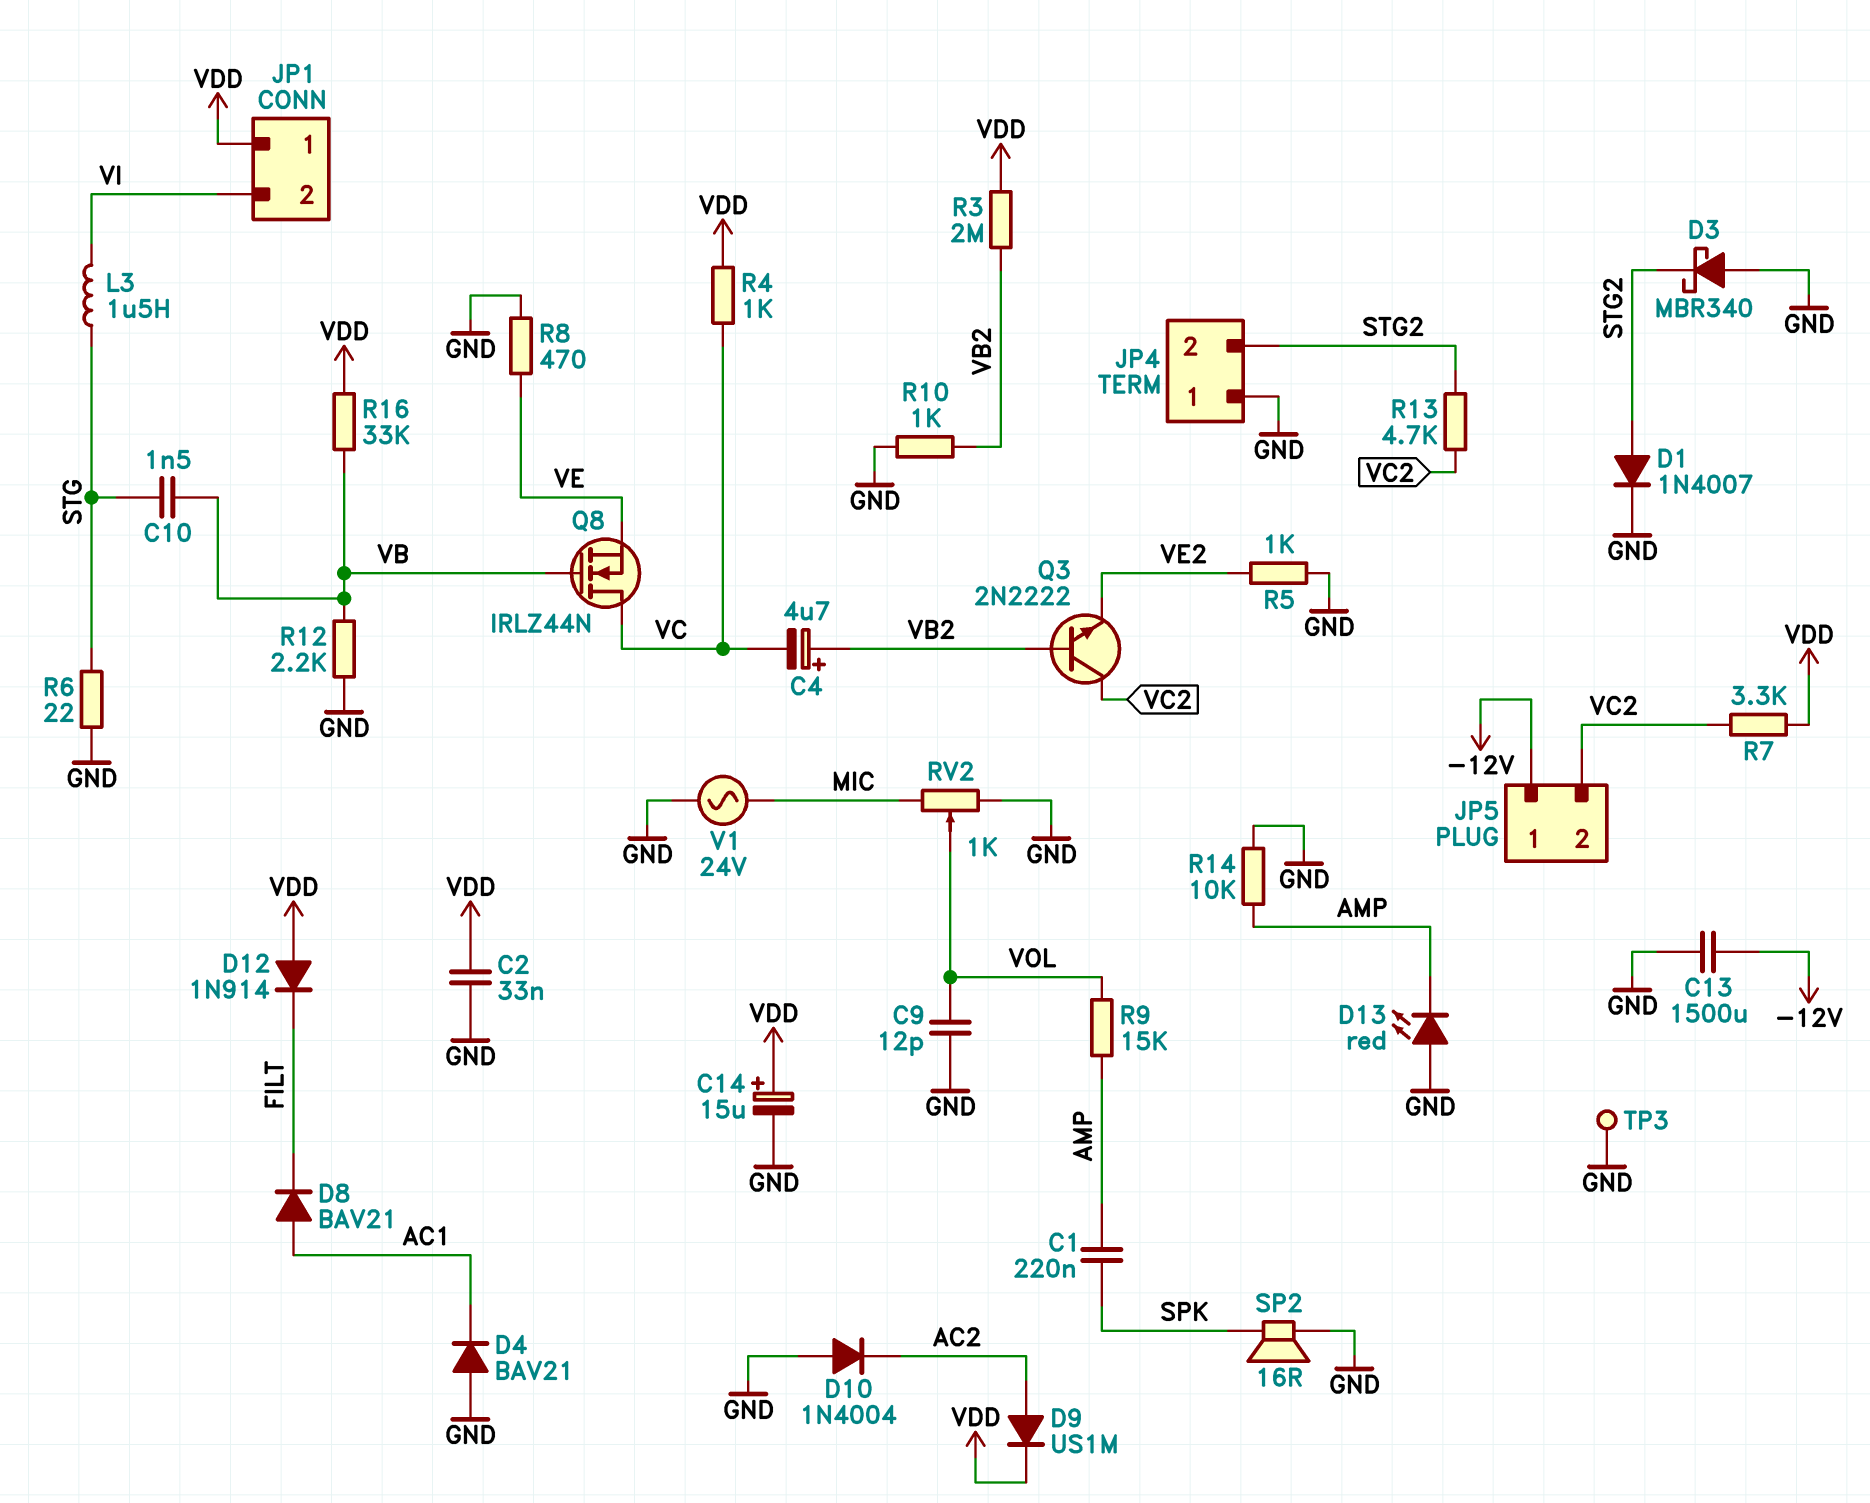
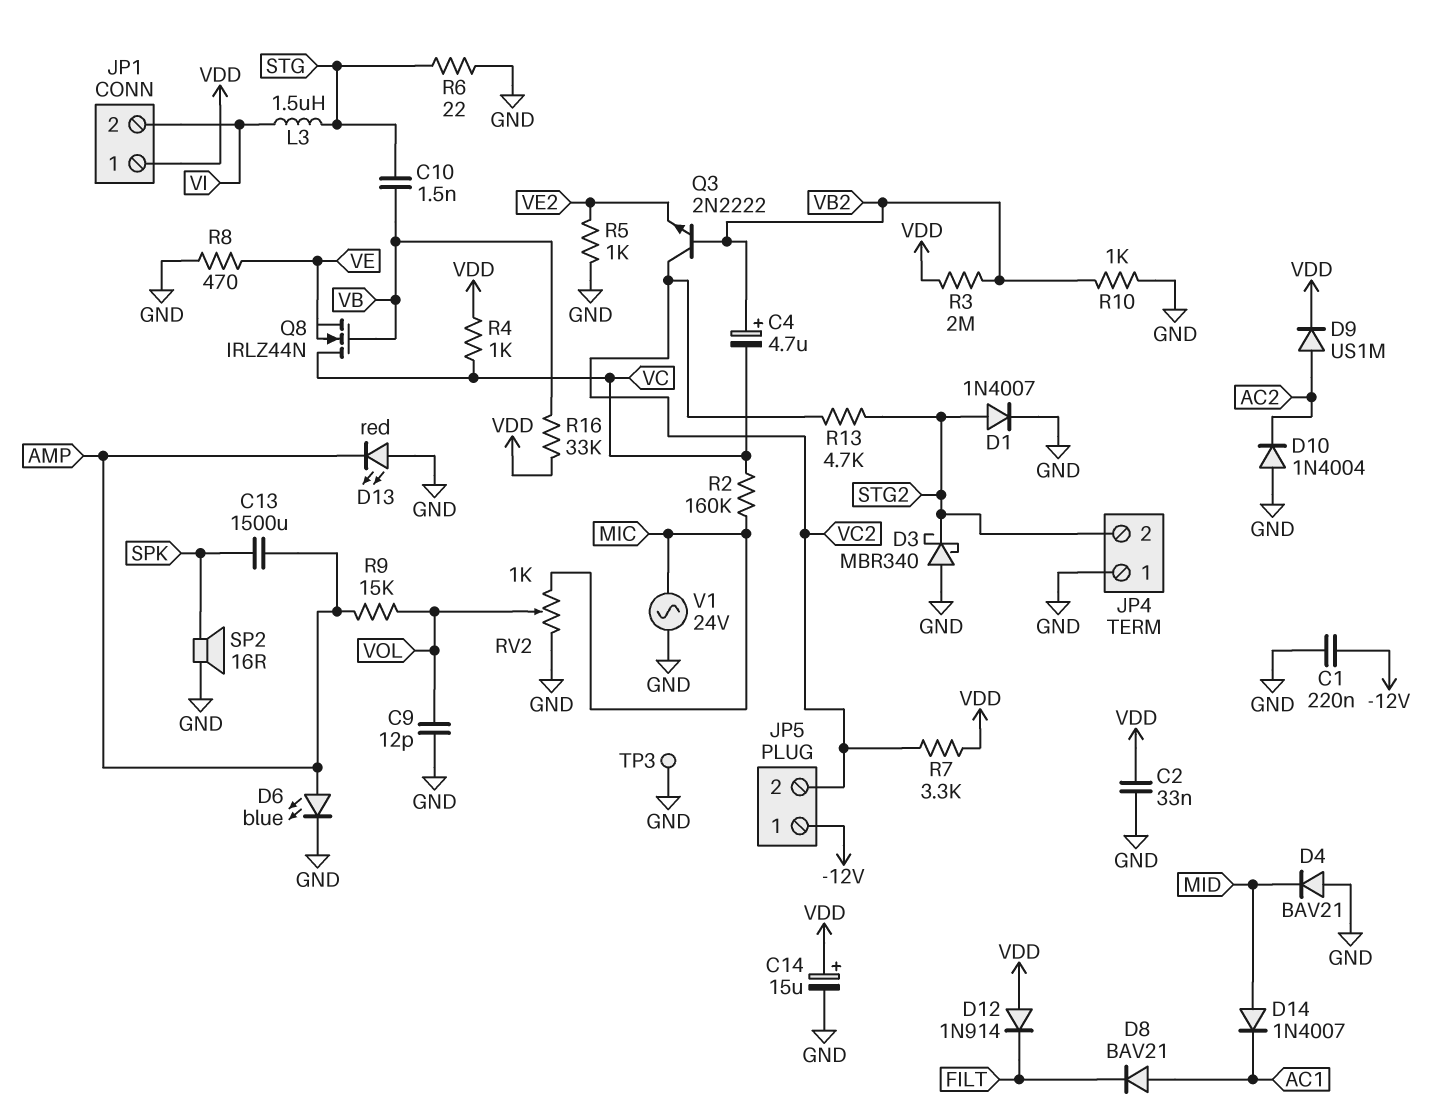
C1: 220nF (AMP, SPK) -> 220nF (-12V, GND)
C13: 1500uF (-12V, GND) -> 1500uF (AMP, SPK)
D4: diode BAV21 (A GND, K AC1) -> diode BAV21 (A GND, K MID)
D6: none -> LED blue (A AMP, K GND)
D14: none -> diode 1N4007 (A MID, K AC1)
R2: none -> 160k (MIC, VC)
R12: 2.2k (GND, VB) -> none
R14: 10k (AMP, GND) -> none

